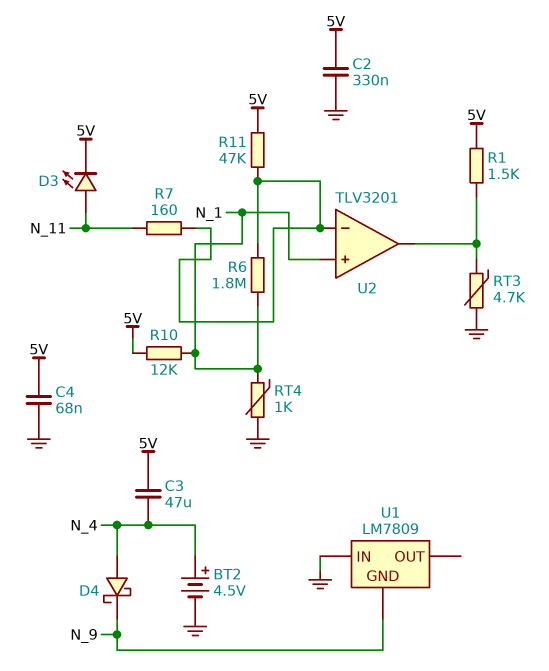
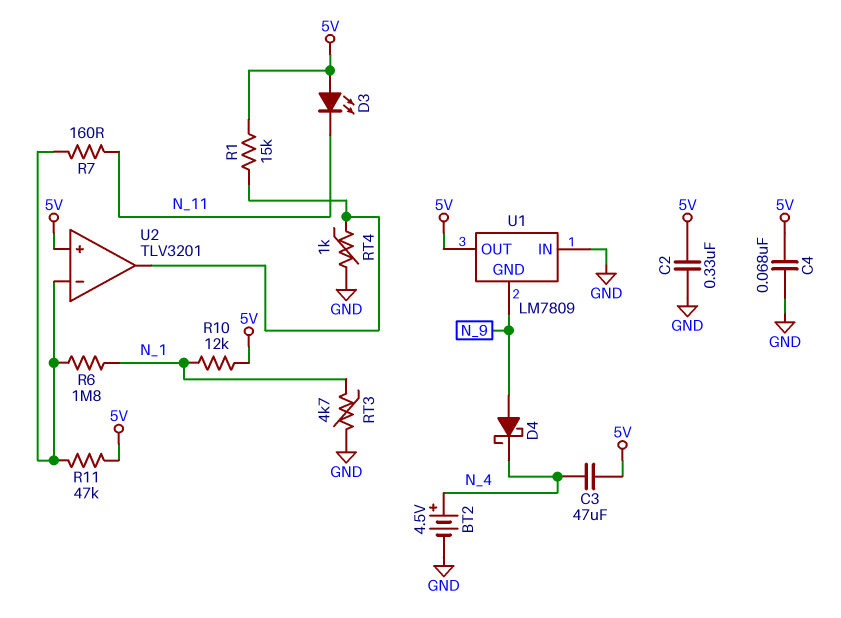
D3: LED (A N_11, K 5V) -> LED (A 5V, K N_11)
D4: schottky (A N_4, K N_9) -> schottky (A N_9, K N_4)
R1: 1.5k (5V, U2/out) -> 15k (5V, U2/out)
RT3: 4.7k (GND, U2/out) -> 4.7k (GND, N_1)
RT4: 1k (GND, N_1) -> 1k (GND, U2/out)
U1 pin OUT: none -> 5V
U2 pin in+: N_1 -> 5V

